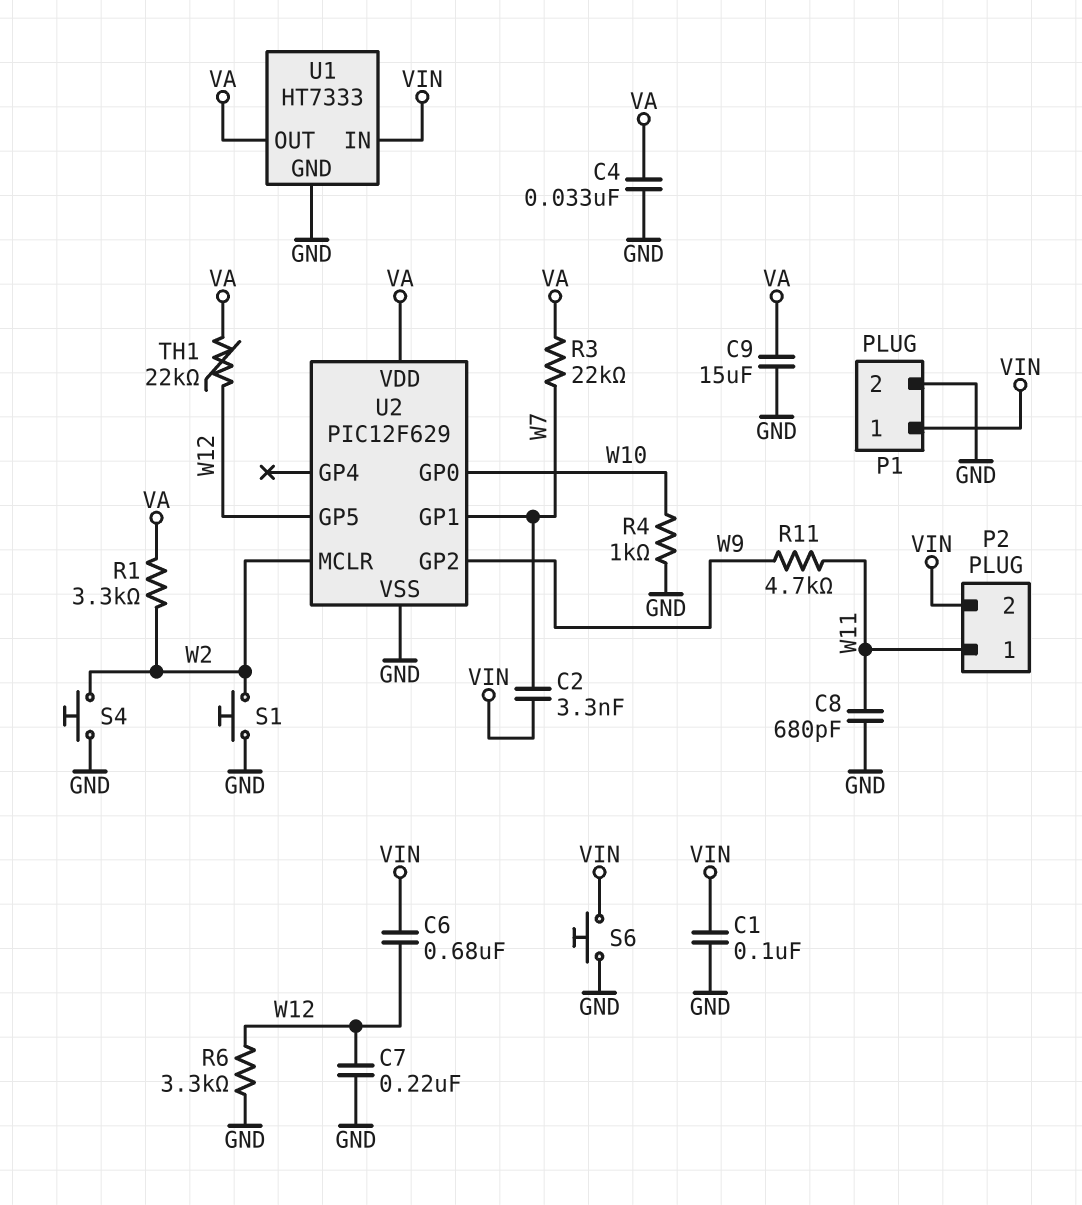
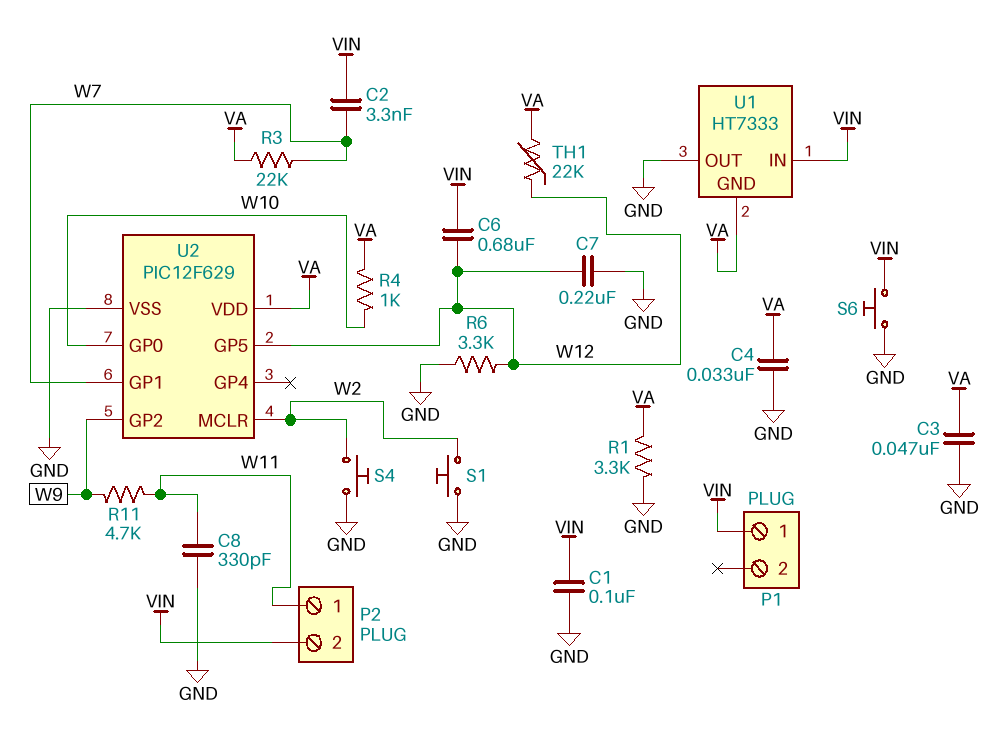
C3: none -> 47nF (GND, VA)
C8: 680pF (GND, W11) -> 330pF (GND, W11)
C9: 15uF (GND, VA) -> none
P1 pin 2: GND -> none
R1: 3.3k (VA, W2) -> 3.3k (GND, VA)
R4: 1k (GND, W10) -> 1k (VA, W10)
U1 pin GND: GND -> VA
U1 pin OUT: VA -> GND

